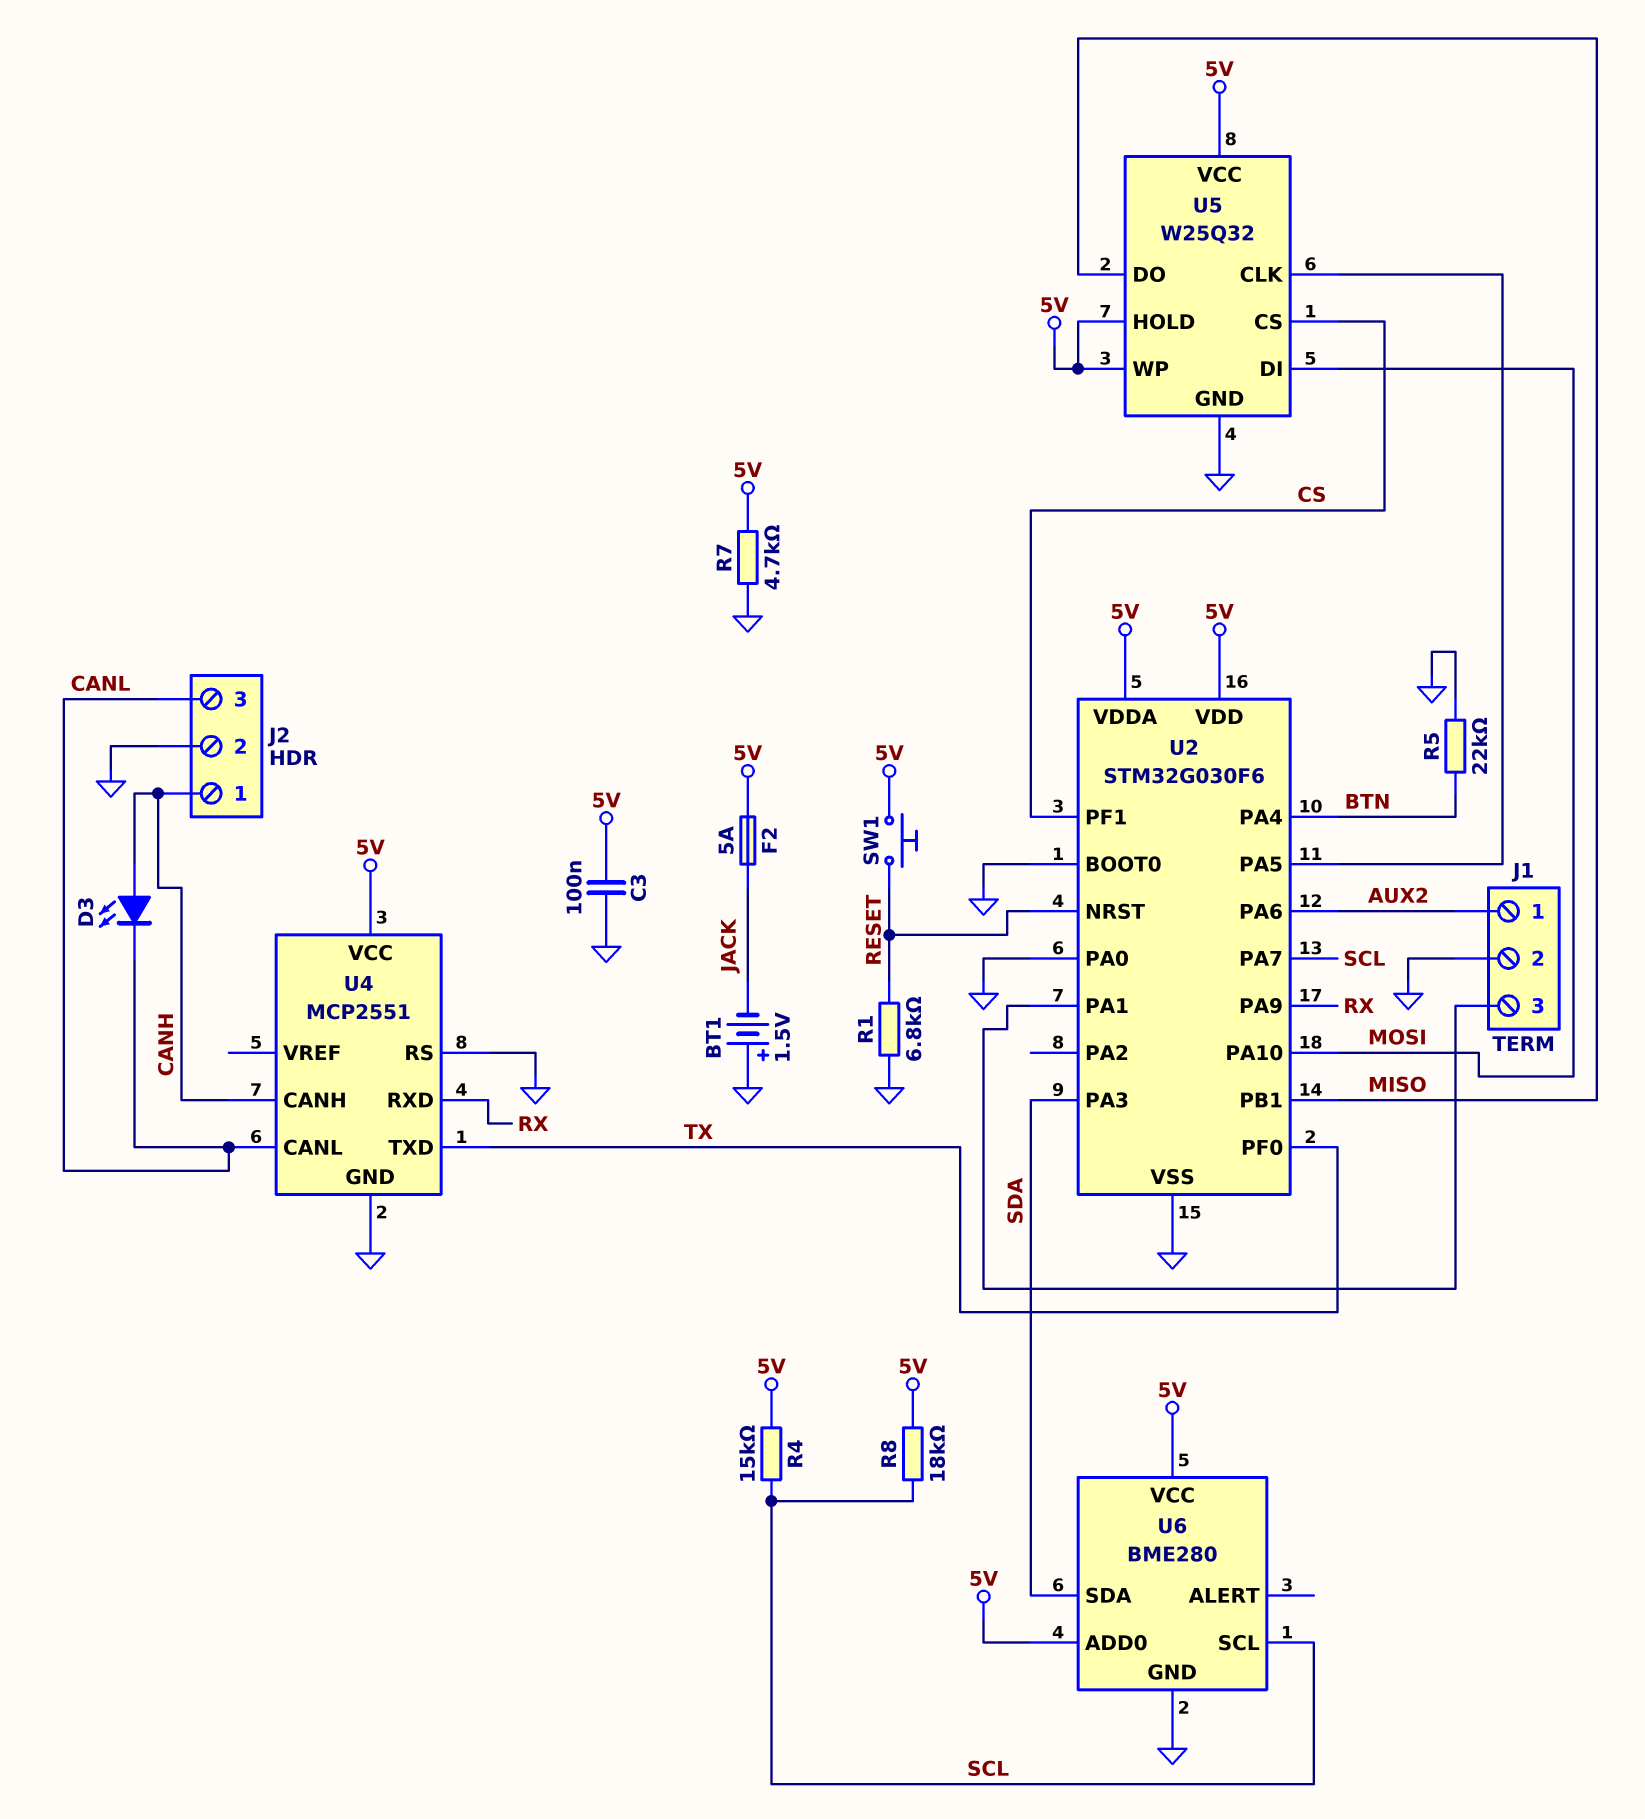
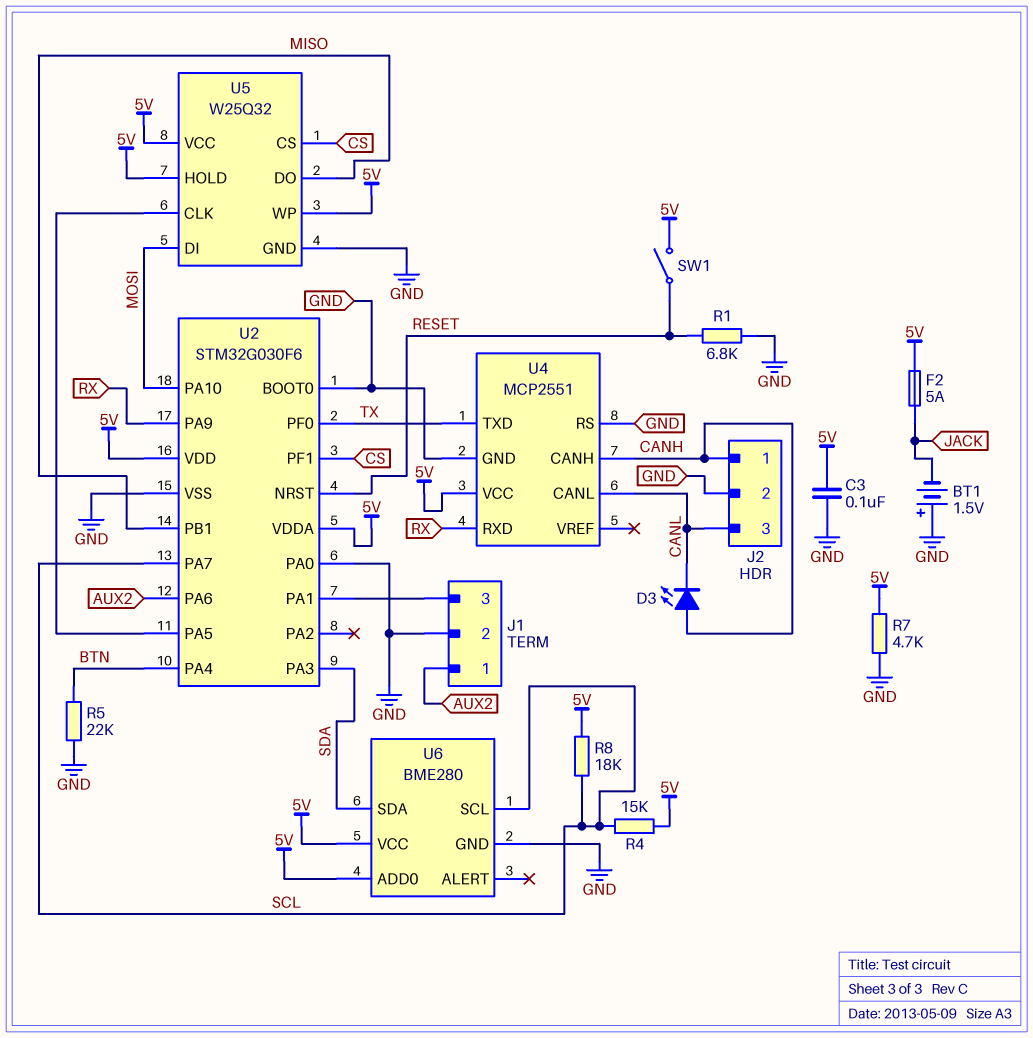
SW1: button (5V, RESET) -> switch (5V, RESET)

